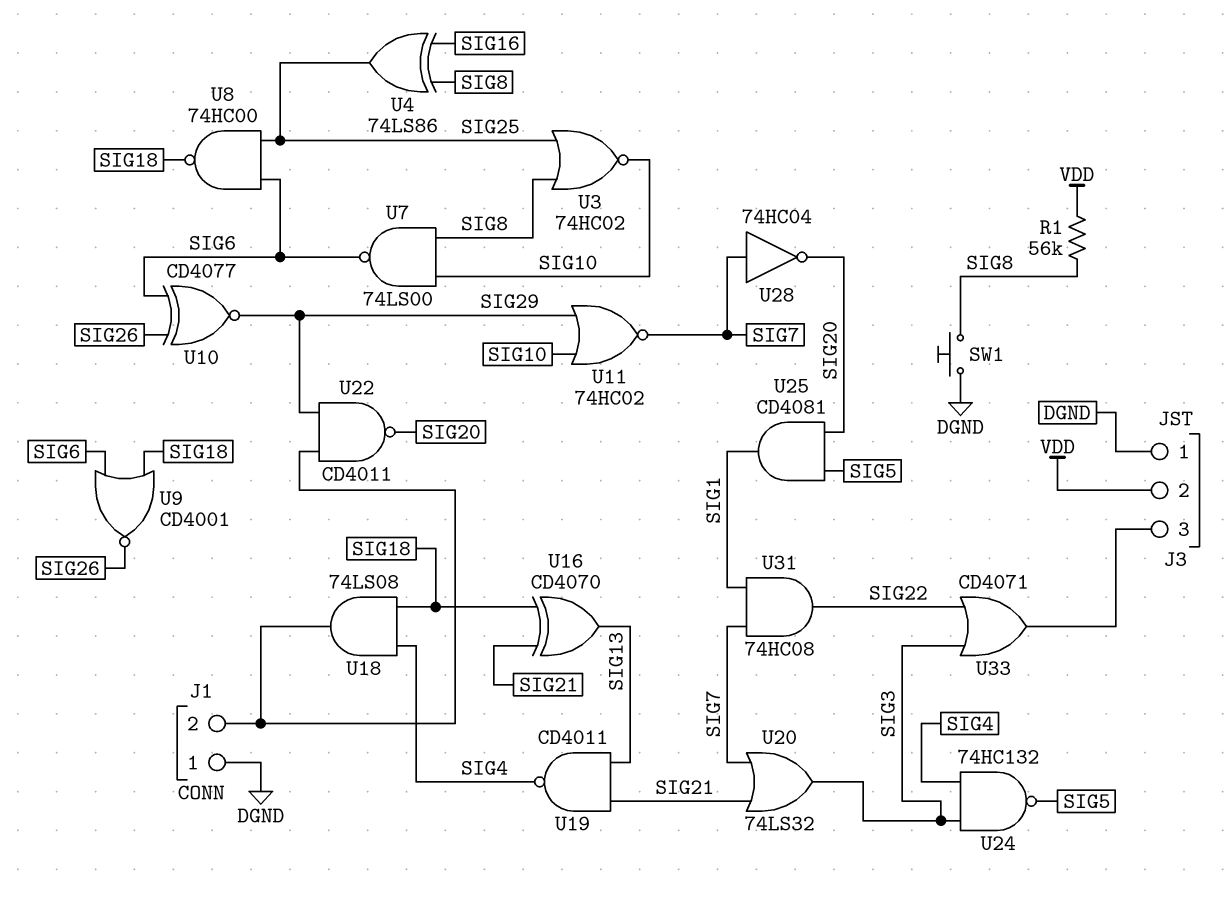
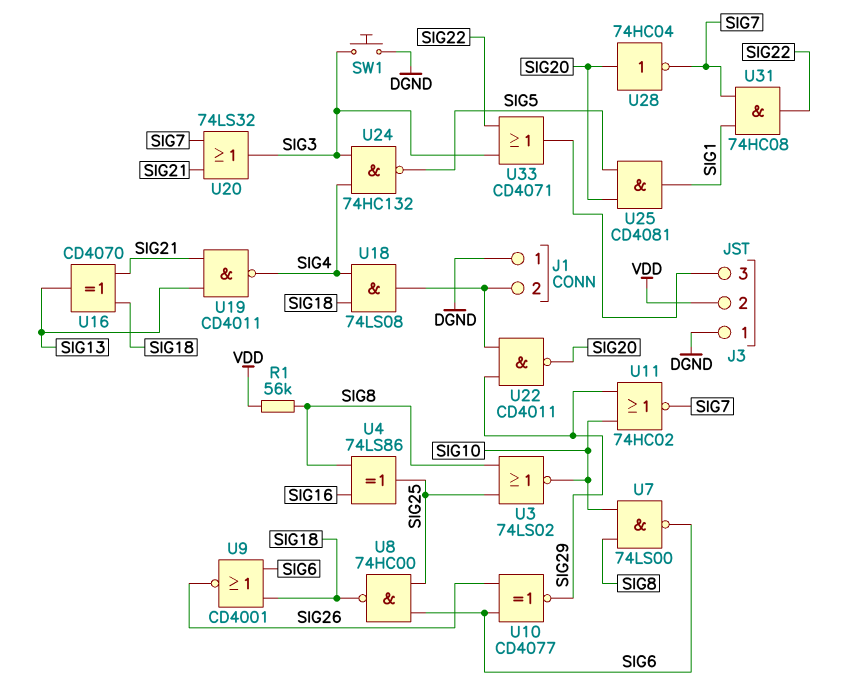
SW1: button (DGND, SIG8) -> button (DGND, SIG3)
U3: NOR 74HC02 (in SIG8, in SIG25, out SIG10) -> NOR 74LS02 (in SIG8, in SIG25, out SIG10)
U28: NOT 74HC04 (in SIG7, out SIG20) -> NOT 74HC04 (in SIG20, out SIG7)

